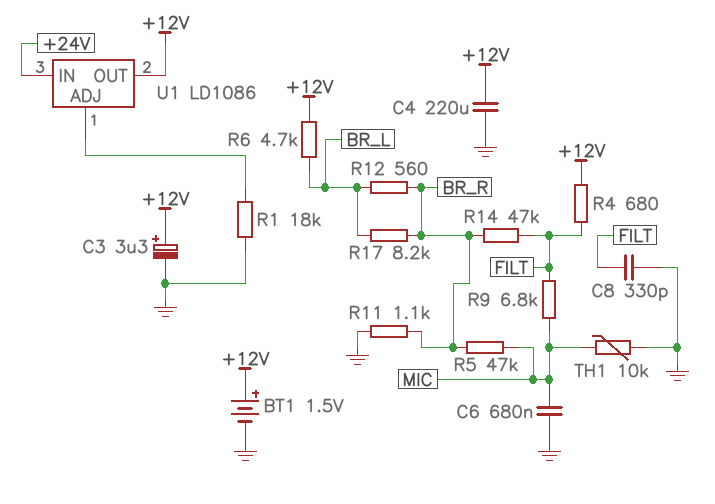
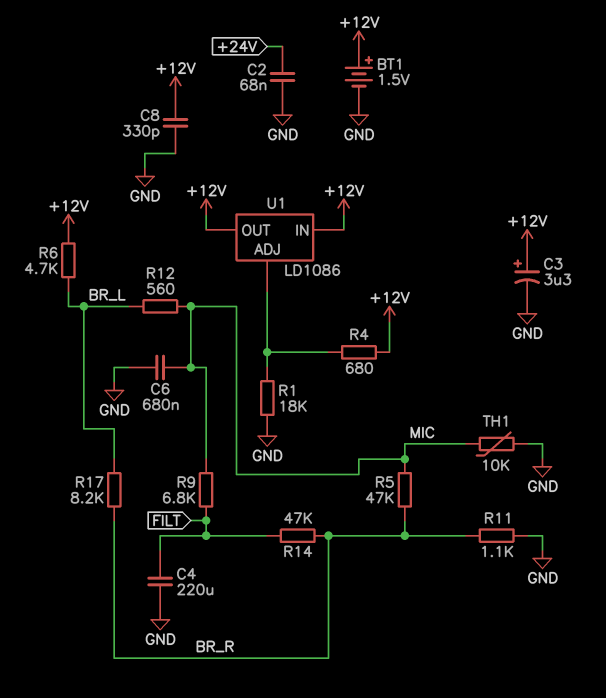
C2: none -> 68nF (+24V, GND)
C4: 220uF (+12V, GND) -> 220uF (FILT, GND)
C8: 330pF (FILT, GND) -> 330pF (+12V, GND)
R4: 680 (+12V, FILT) -> 680 (+12V, U1/ADJ)
R12: 560 (BR_L, BR_R) -> 560 (BR_L, MIC)
U1 pin IN: +24V -> +12V

